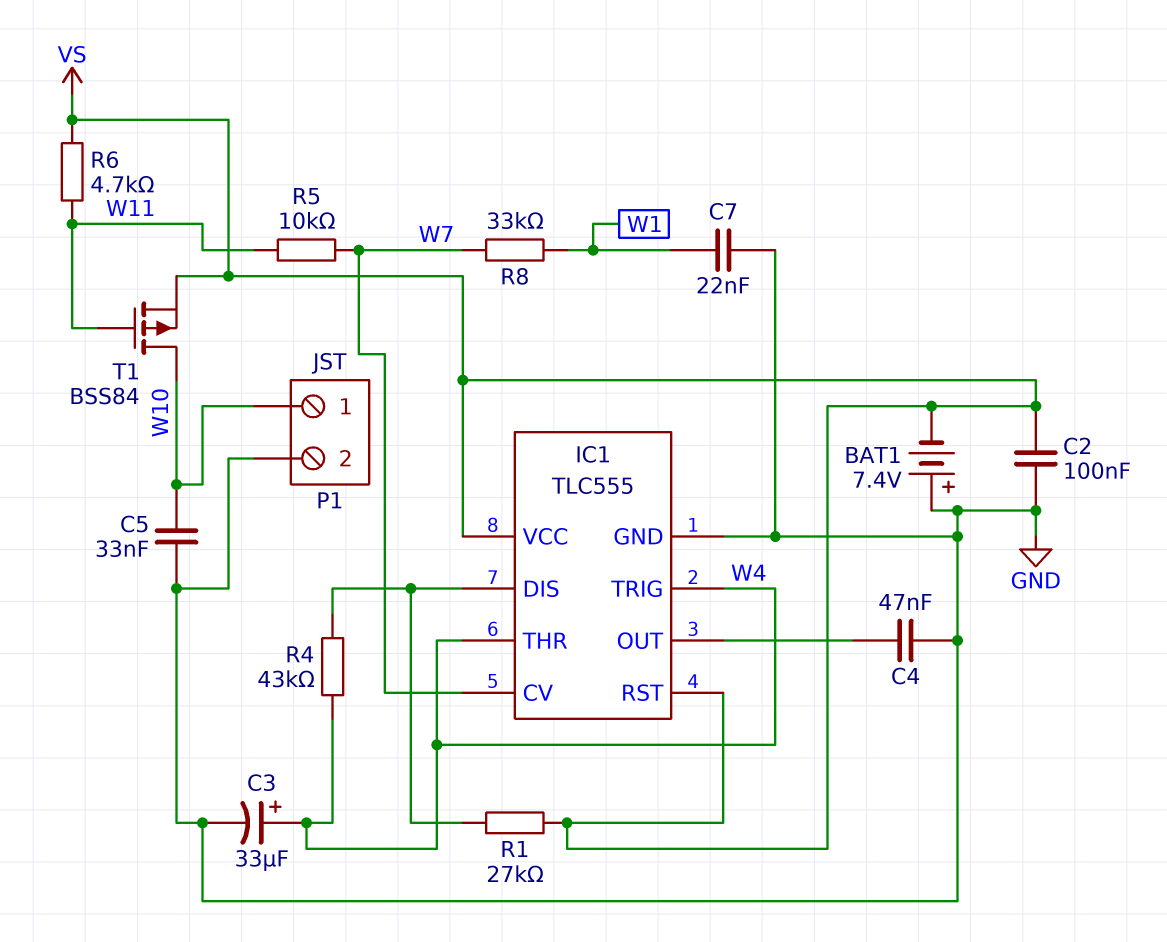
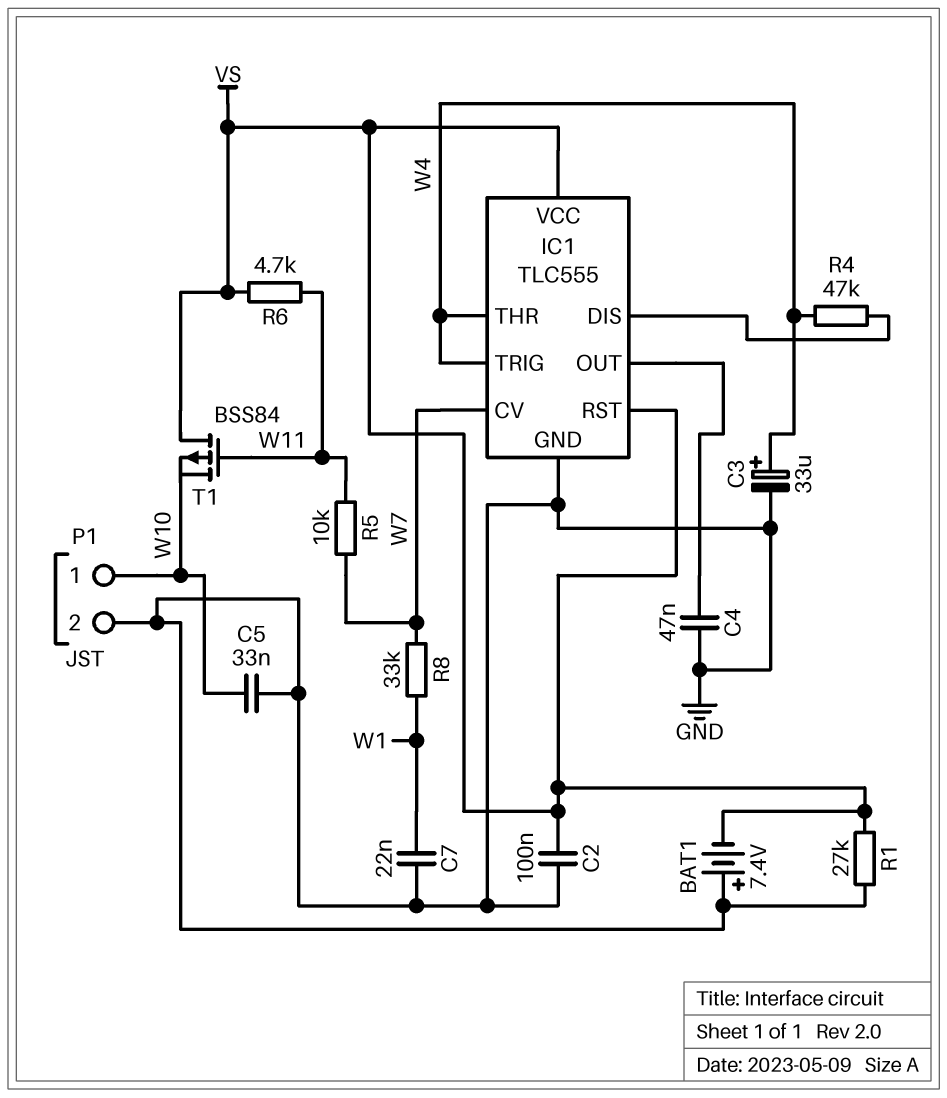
R1: 27k (IC1/DIS, VS) -> 27k (GND, VS)
R4: 43k (IC1/DIS, W4) -> 47k (IC1/DIS, W4)
T1: PMOS BSS84 (G W11, D W10, S VS) -> PMOS BSS84 (G W11, D VS, S W10)

